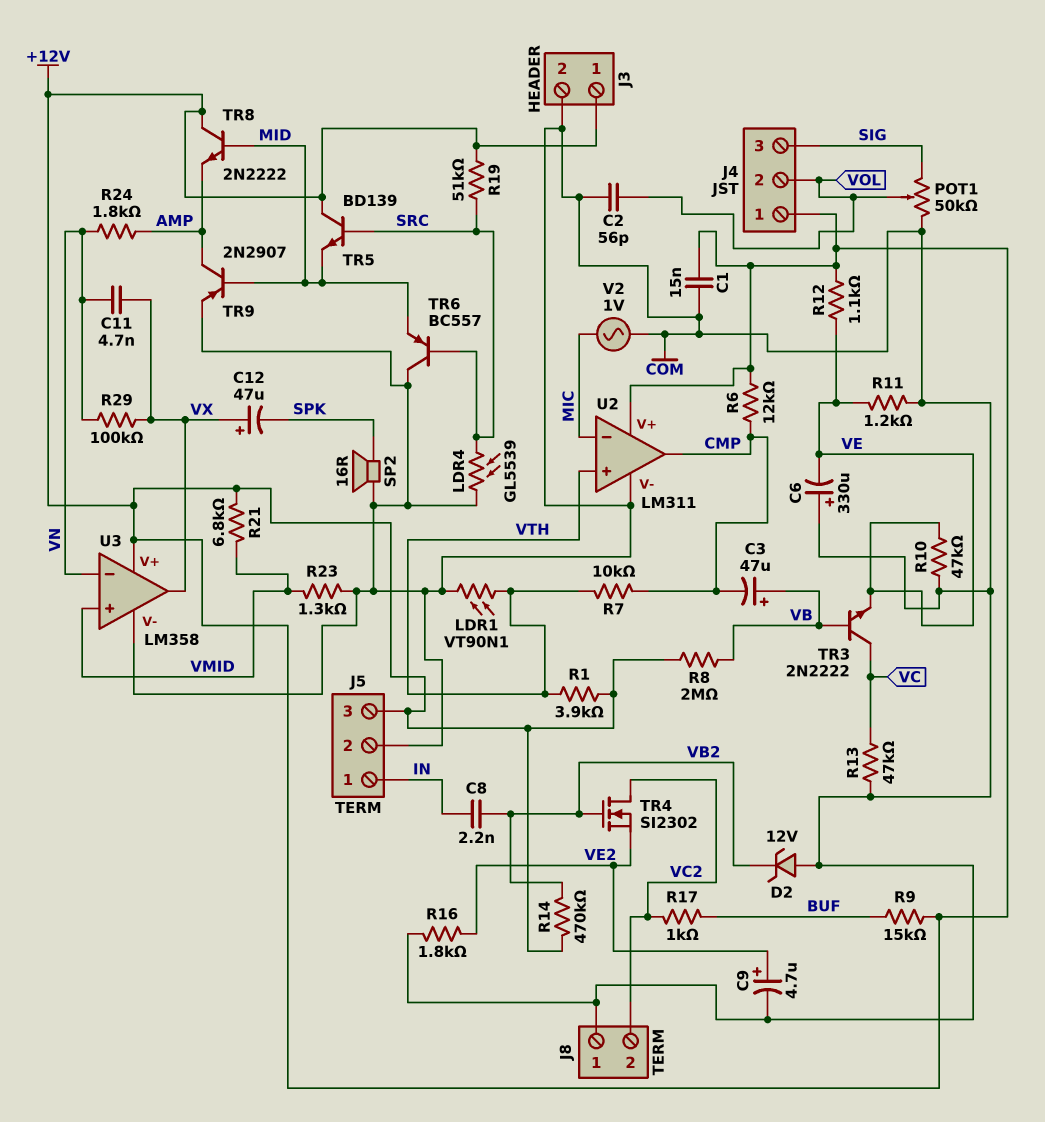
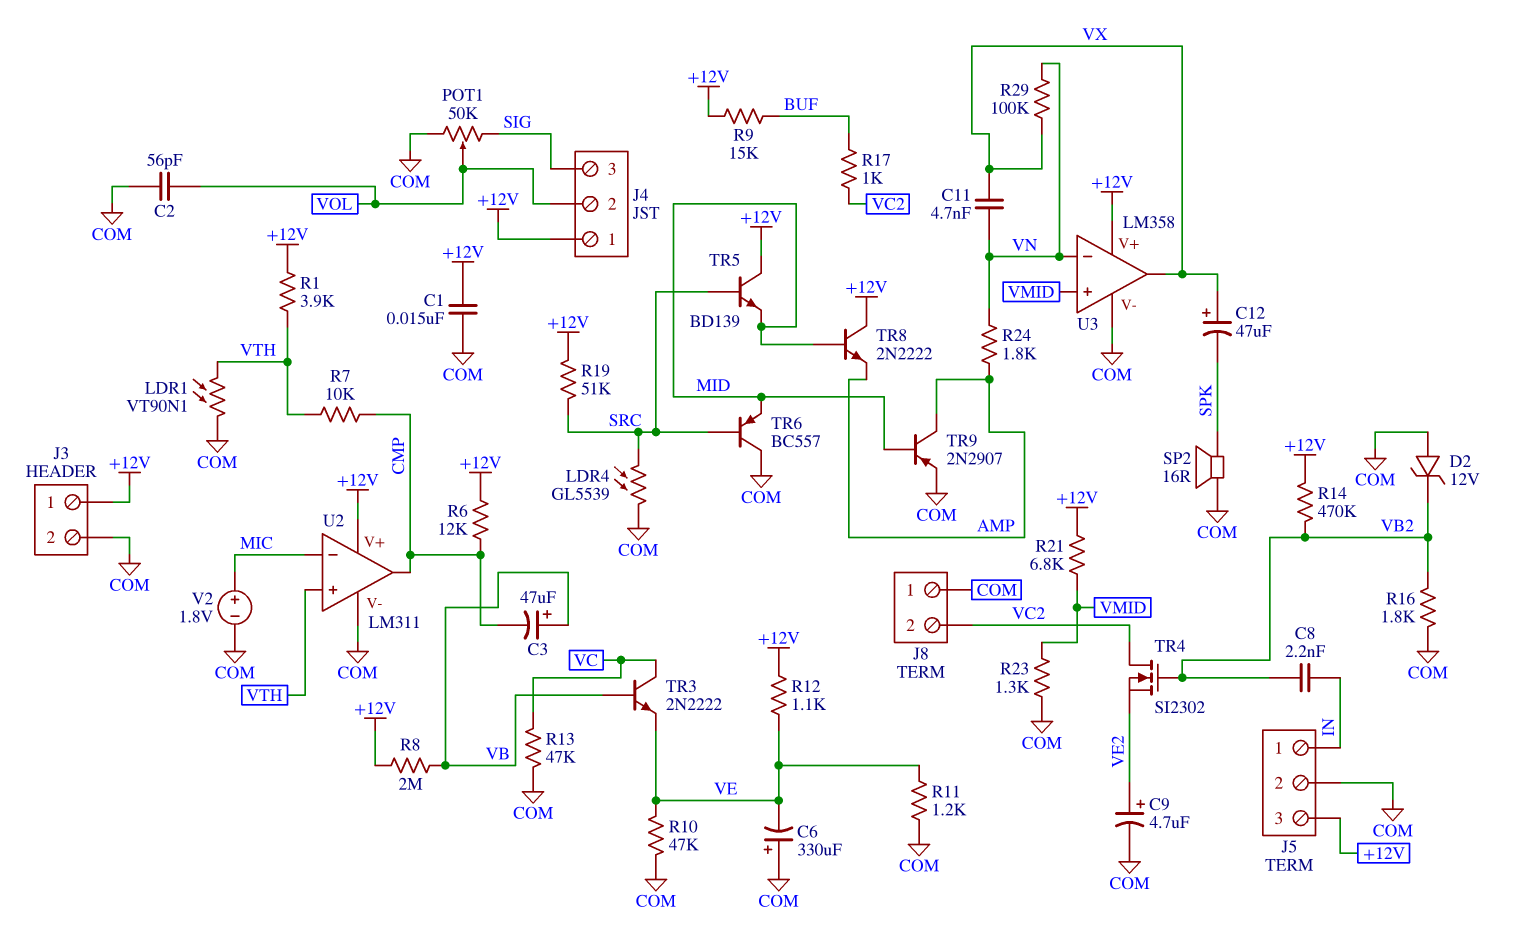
R16: 1.8k (COM, VE2) -> 1.8k (COM, VB2)
V2: AC 1V (COM, MIC) -> 1.8V (plus MIC, minus COM)

